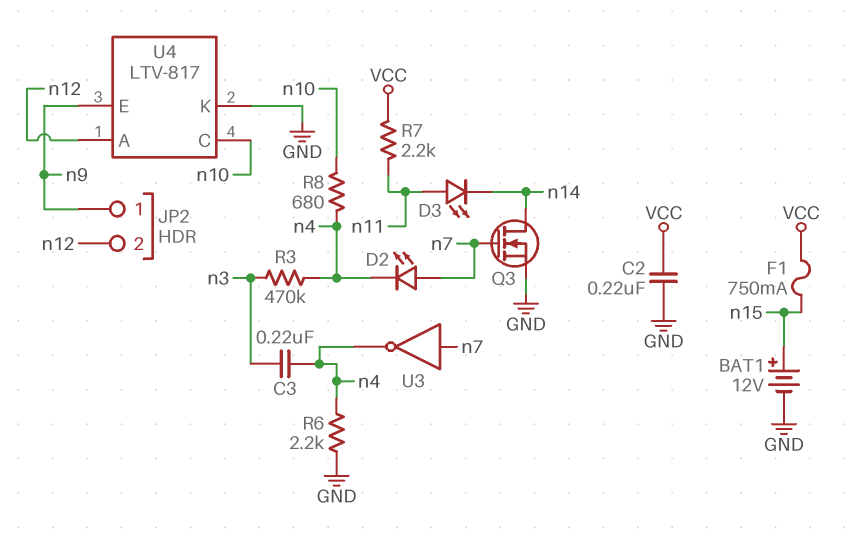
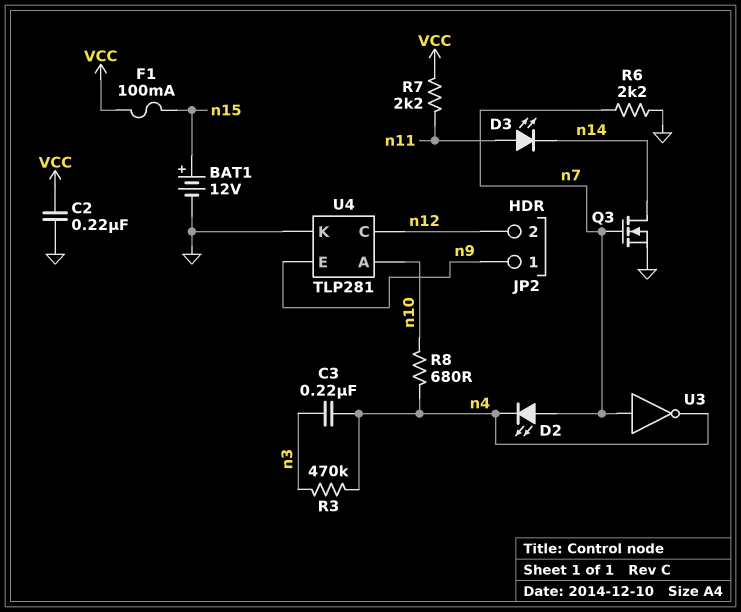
F1: 750mA (VCC, n15) -> 100mA (VCC, n15)
R6: 2.2k (GND, n4) -> 2.2k (GND, n7)
U4: LTV-817 -> TLP281
U4 pin A: n12 -> n10
U4 pin C: n10 -> n12

